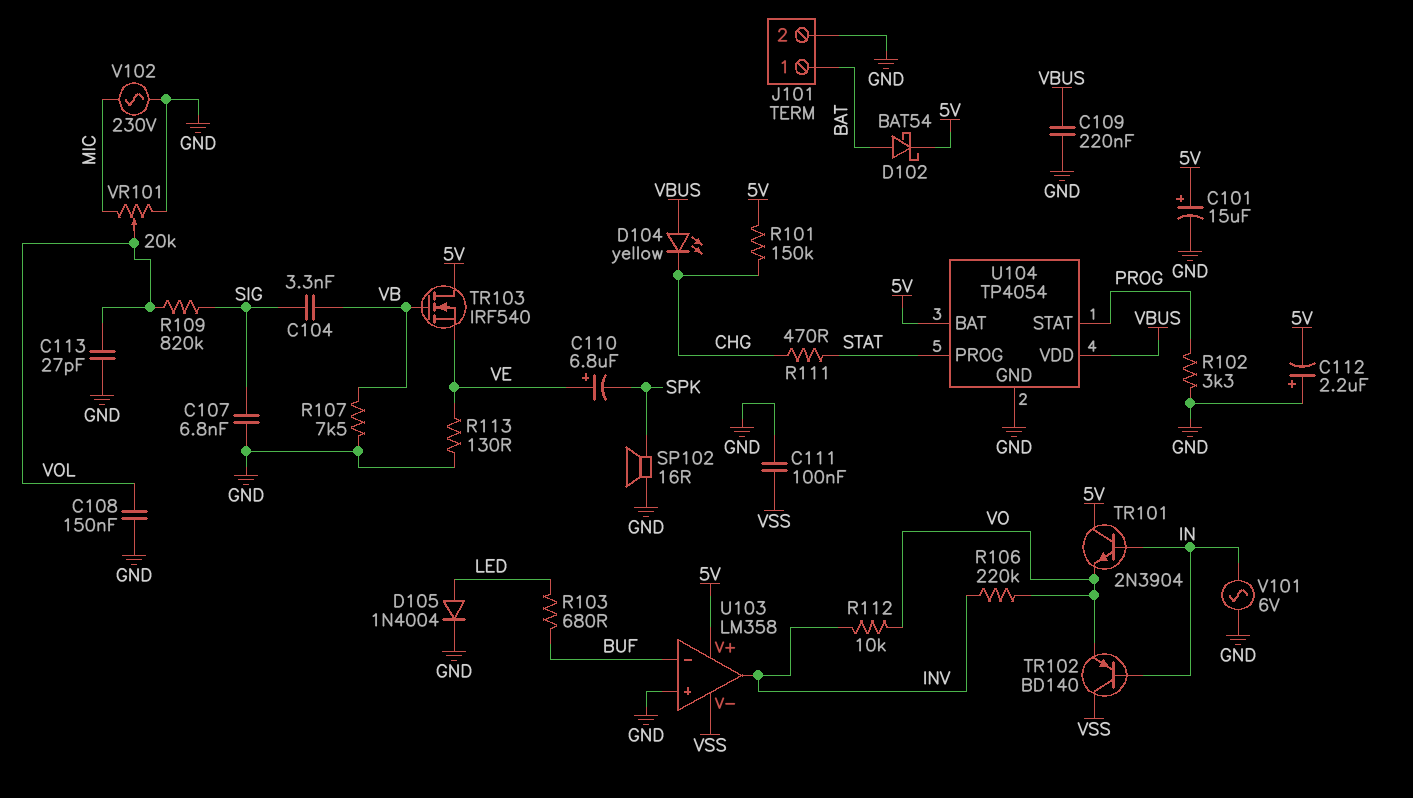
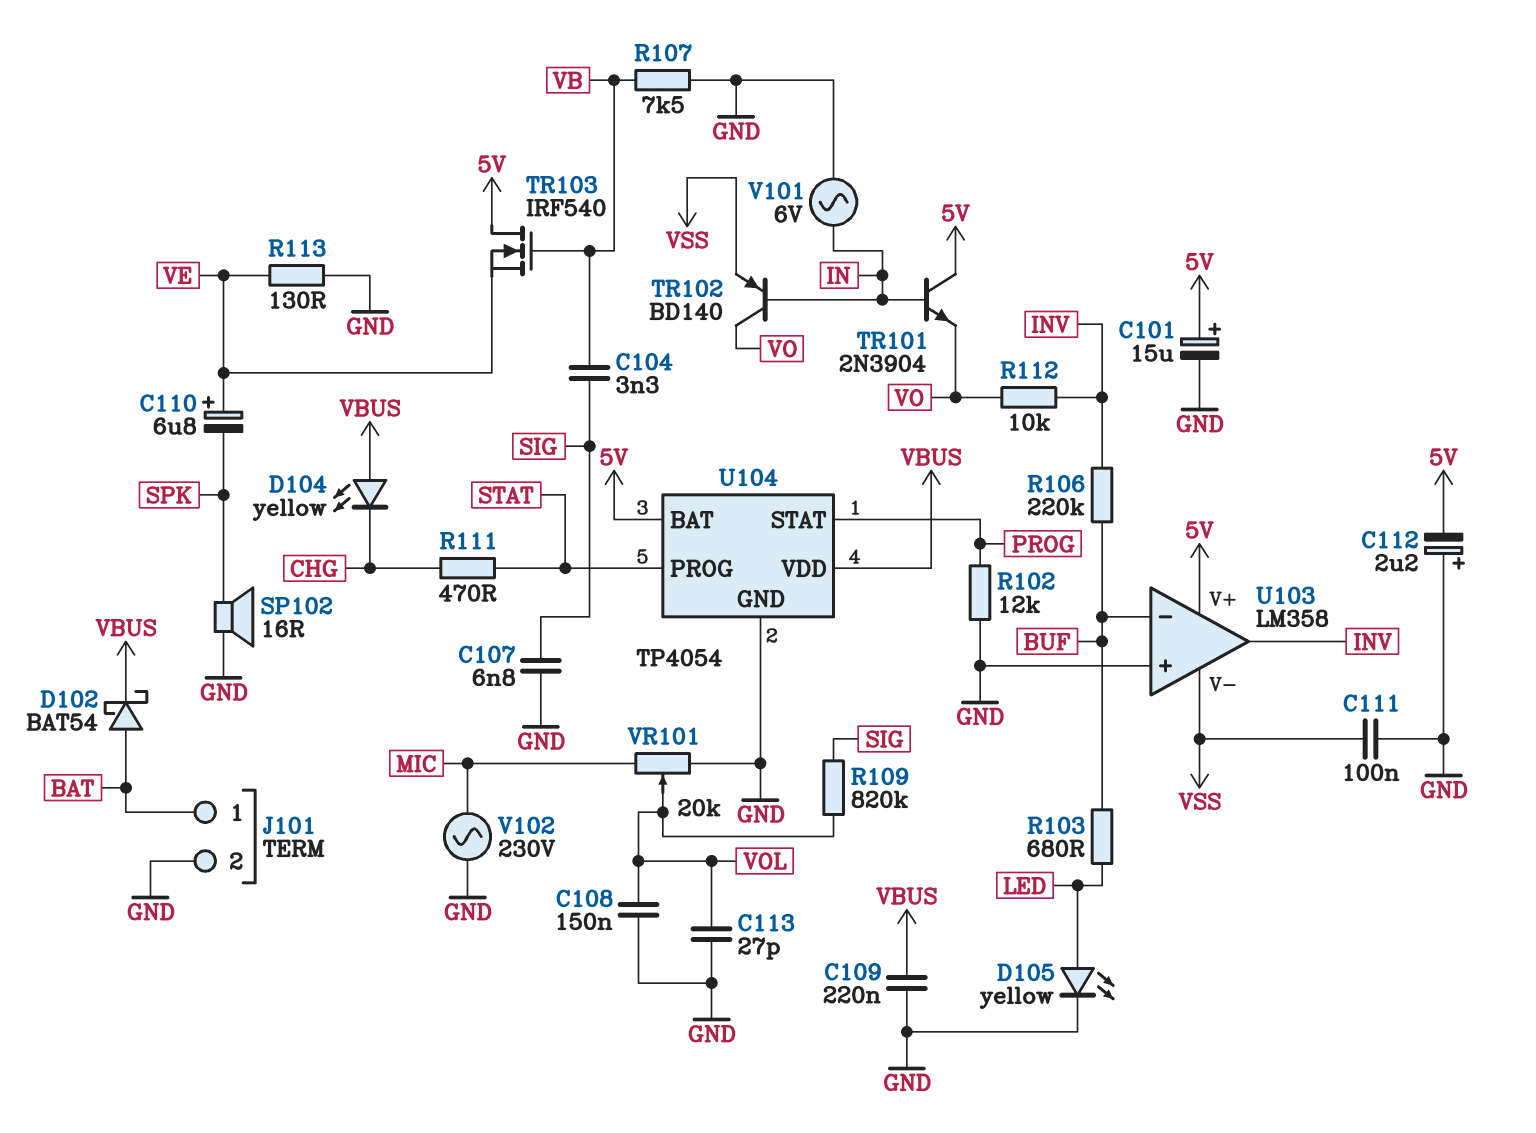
D102: schottky BAT54 (A BAT, K 5V) -> schottky BAT54 (A BAT, K VBUS)
D105: diode 1N4004 (A LED, K GND) -> LED yellow (A LED, K GND)
R101: 150k (5V, CHG) -> none
R102: 3.3k (GND, PROG) -> 12k (GND, PROG)
R106: 220k (INV, VO) -> 220k (BUF, INV)
TR102: PNP BD140 (B IN, C VSS, E VO) -> PNP BD140 (B IN, C VO, E VSS)

